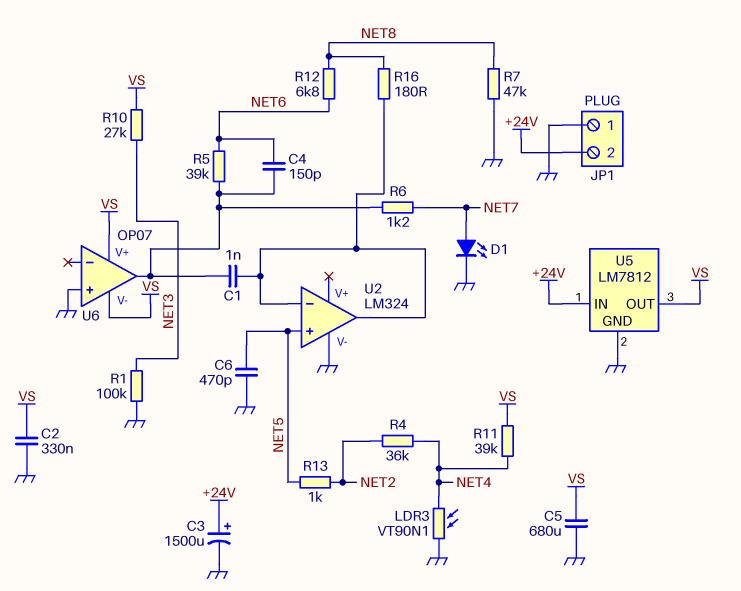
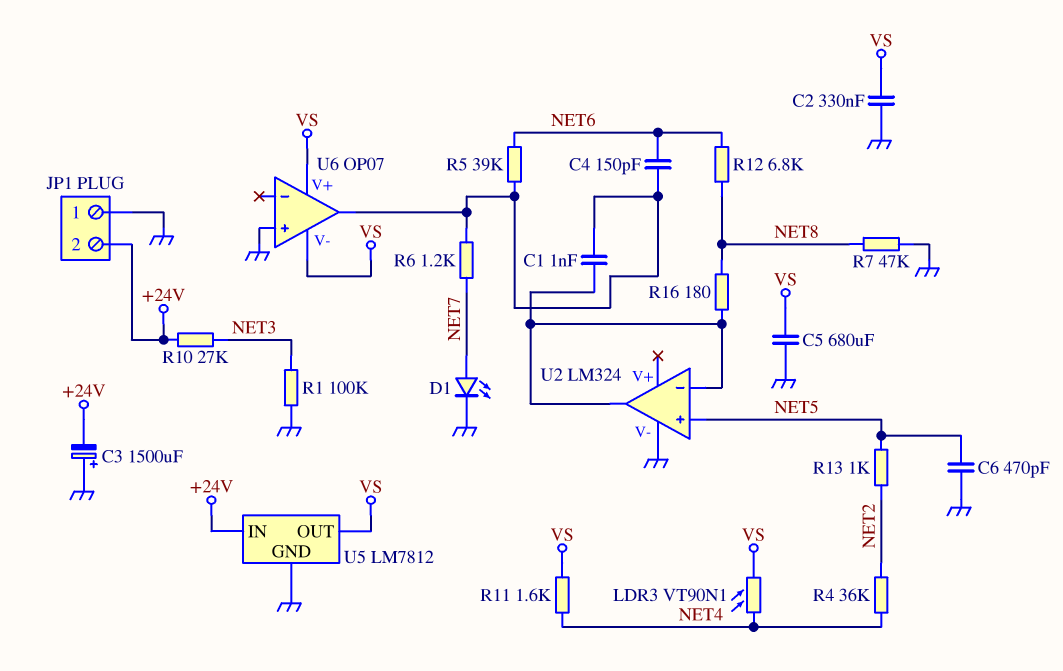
C3: 1500uF (plus +24V, minus GND) -> 1500uF (plus GND, minus +24V)
LDR3: VT90N1 (GND, NET4) -> VT90N1 (NET4, VS)
R10: 27k (NET3, VS) -> 27k (+24V, NET3)
R11: 39k (NET4, VS) -> 1.6k (NET4, VS)

